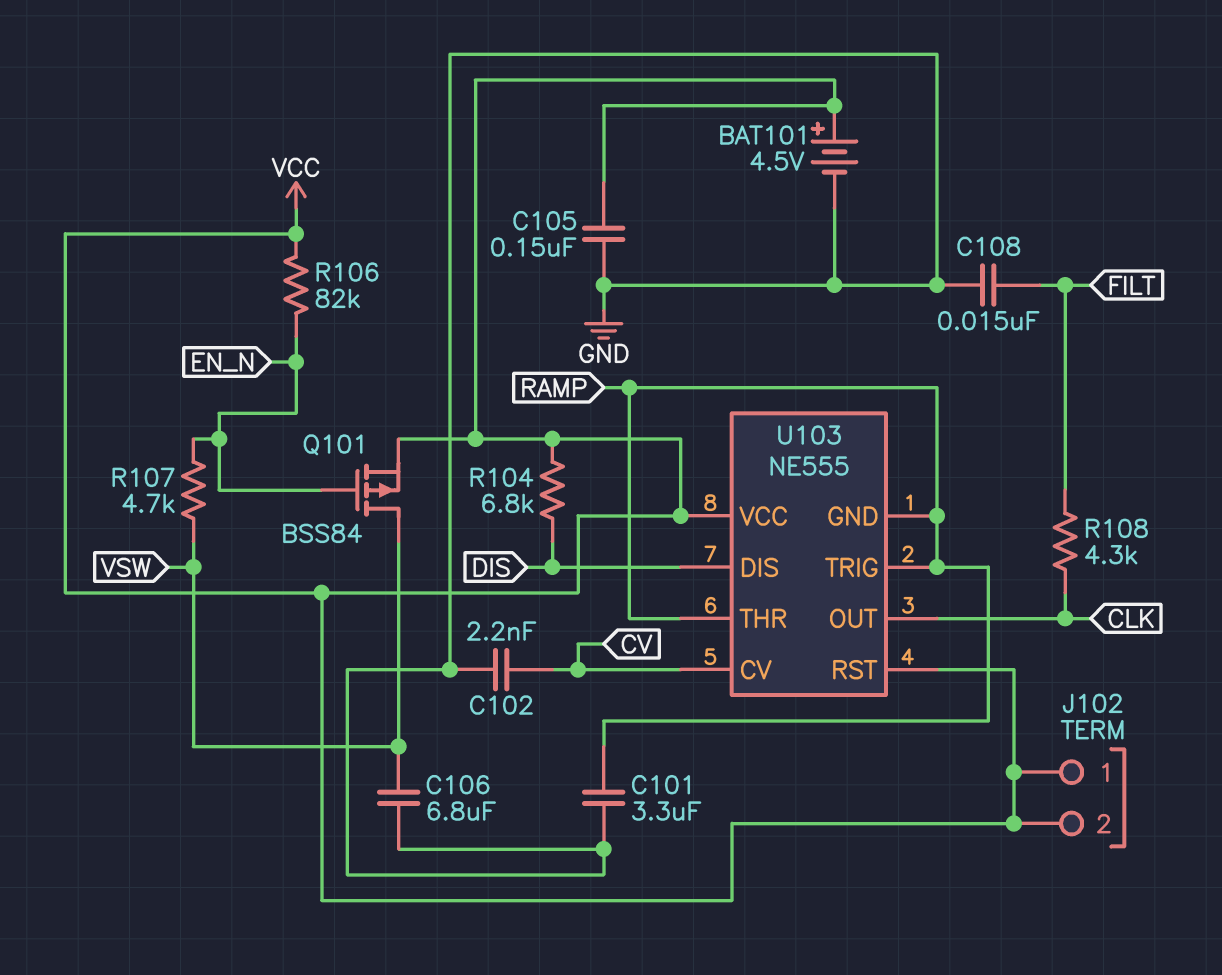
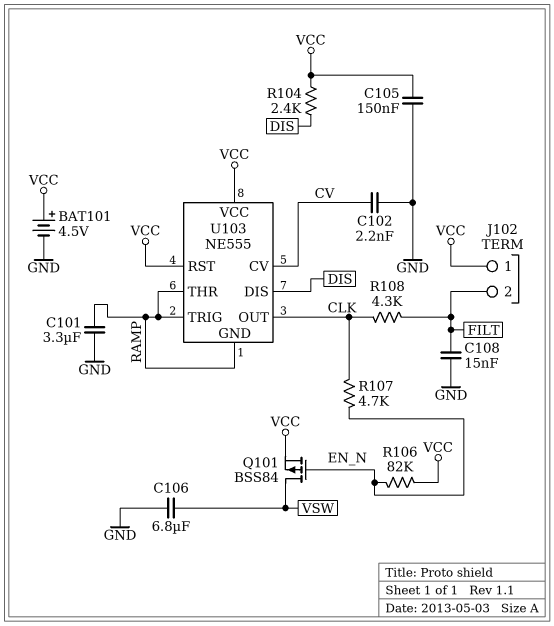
J102 pin 2: VCC -> FILT
R104: 6.8k (DIS, VCC) -> 2.4k (DIS, VCC)
R107: 4.7k (EN_N, VSW) -> 4.7k (CLK, EN_N)

